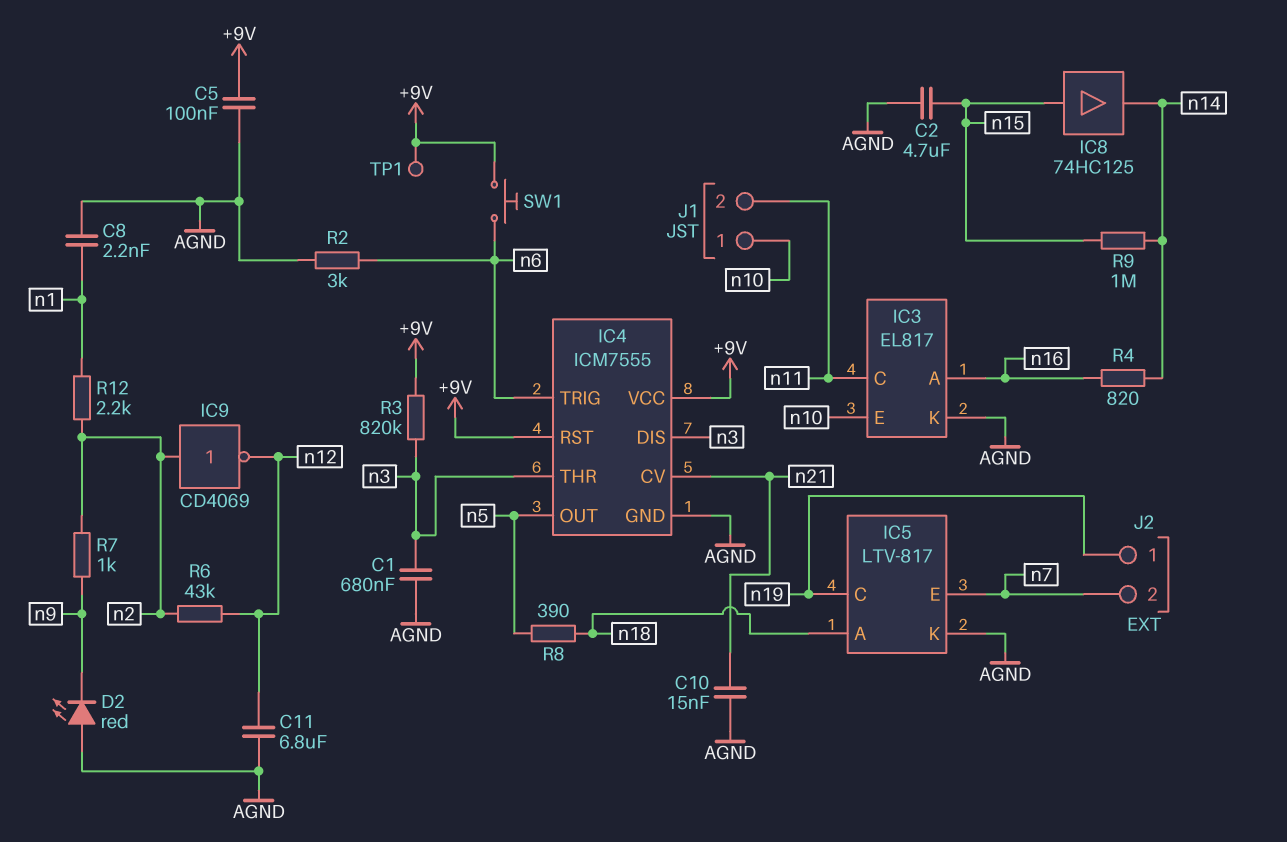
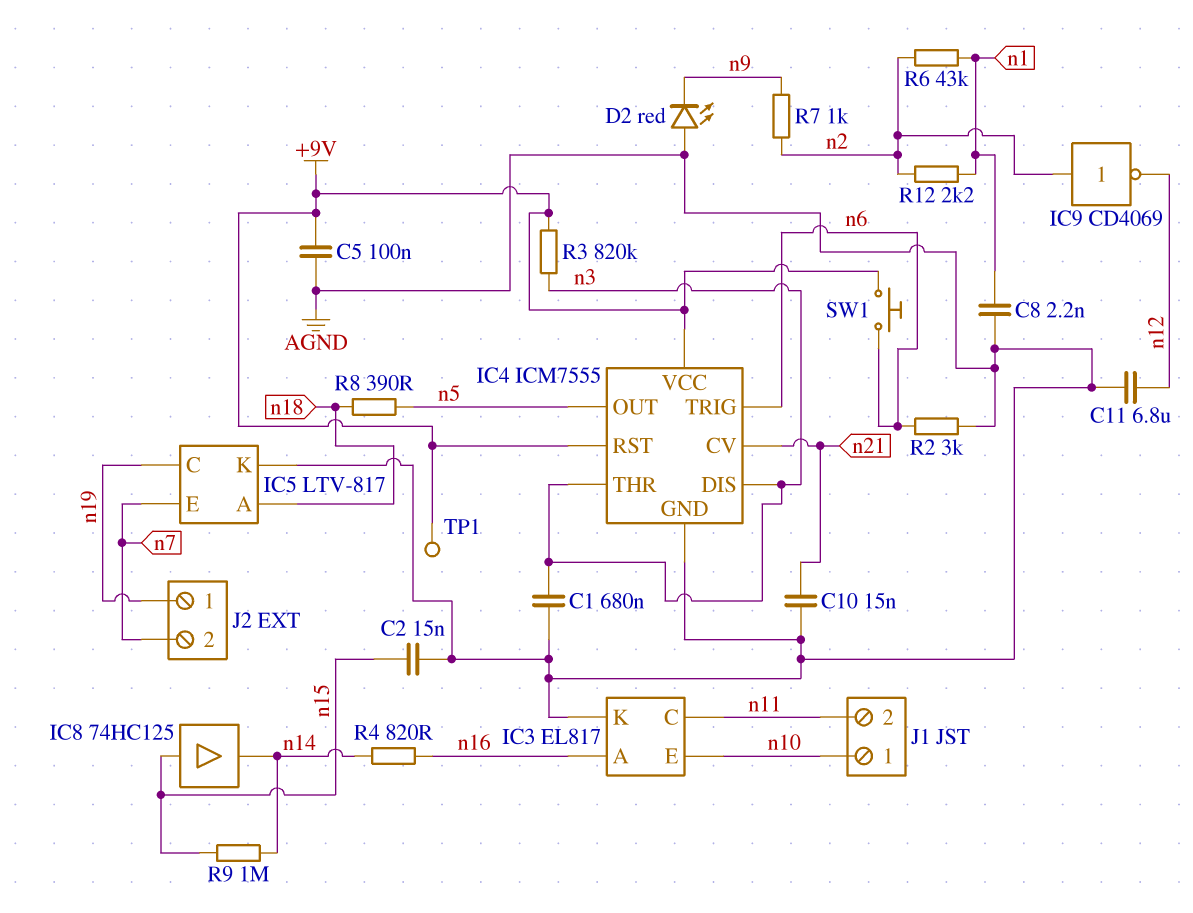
C2: 4.7uF (AGND, n15) -> 15nF (AGND, n15)
R6: 43k (n2, n12) -> 43k (n1, n2)

